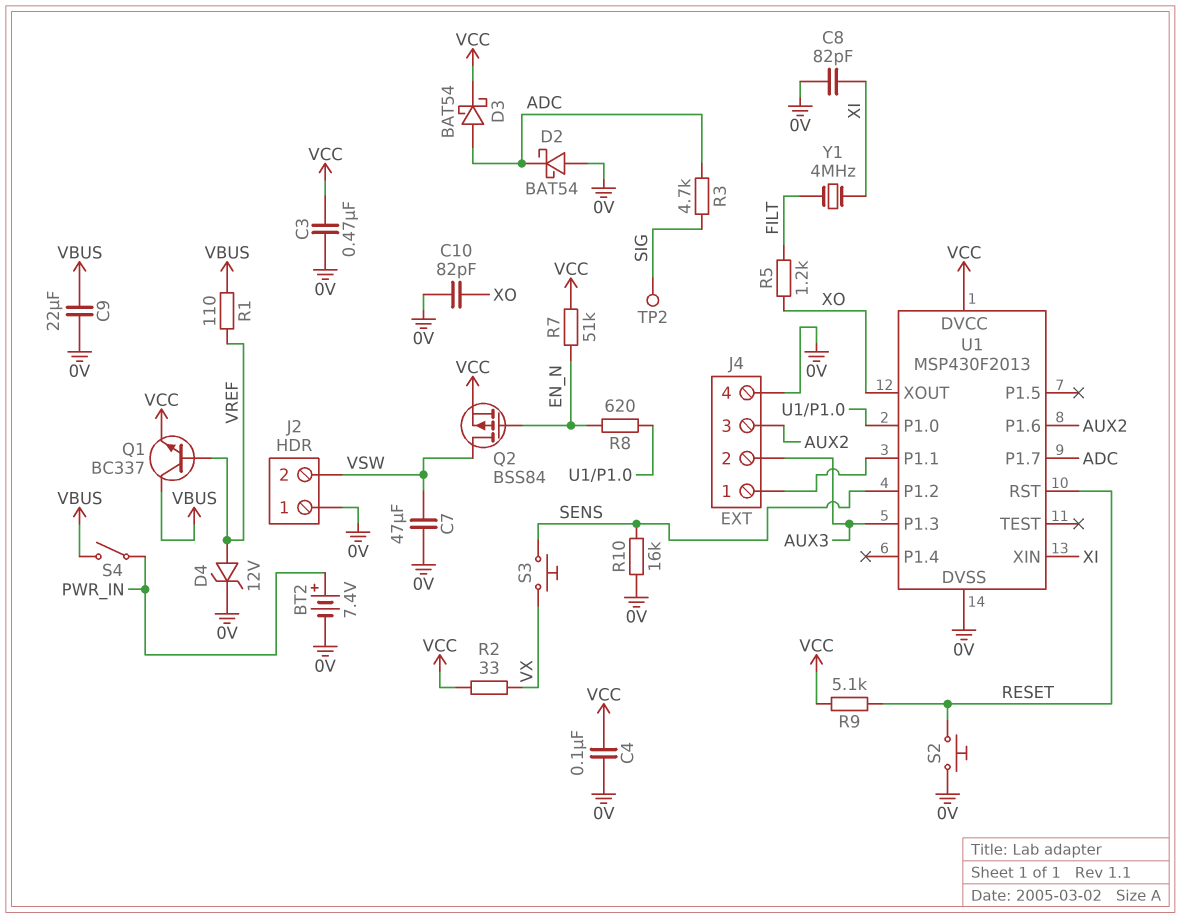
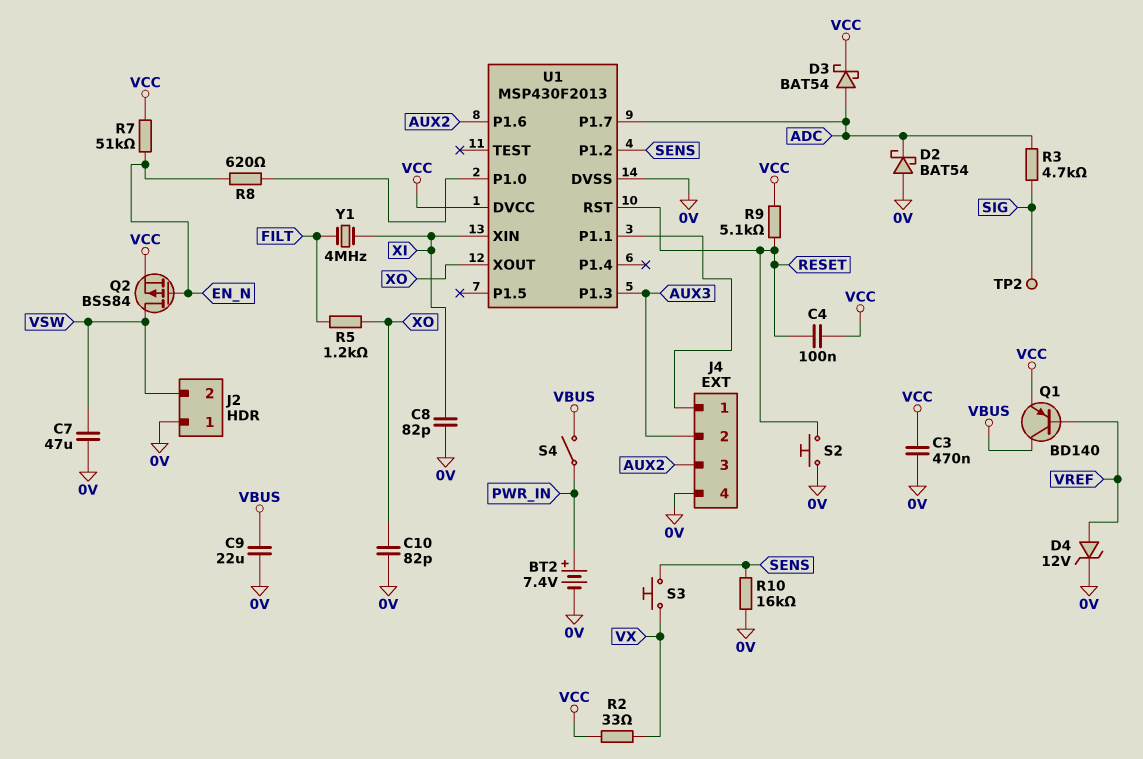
C4: 100nF (0V, VCC) -> 100nF (RESET, VCC)
Q1: NPN BC337 (B VREF, C VBUS, E VCC) -> PNP BD140 (B VREF, C VBUS, E VCC)
R1: 110 (VBUS, VREF) -> none

